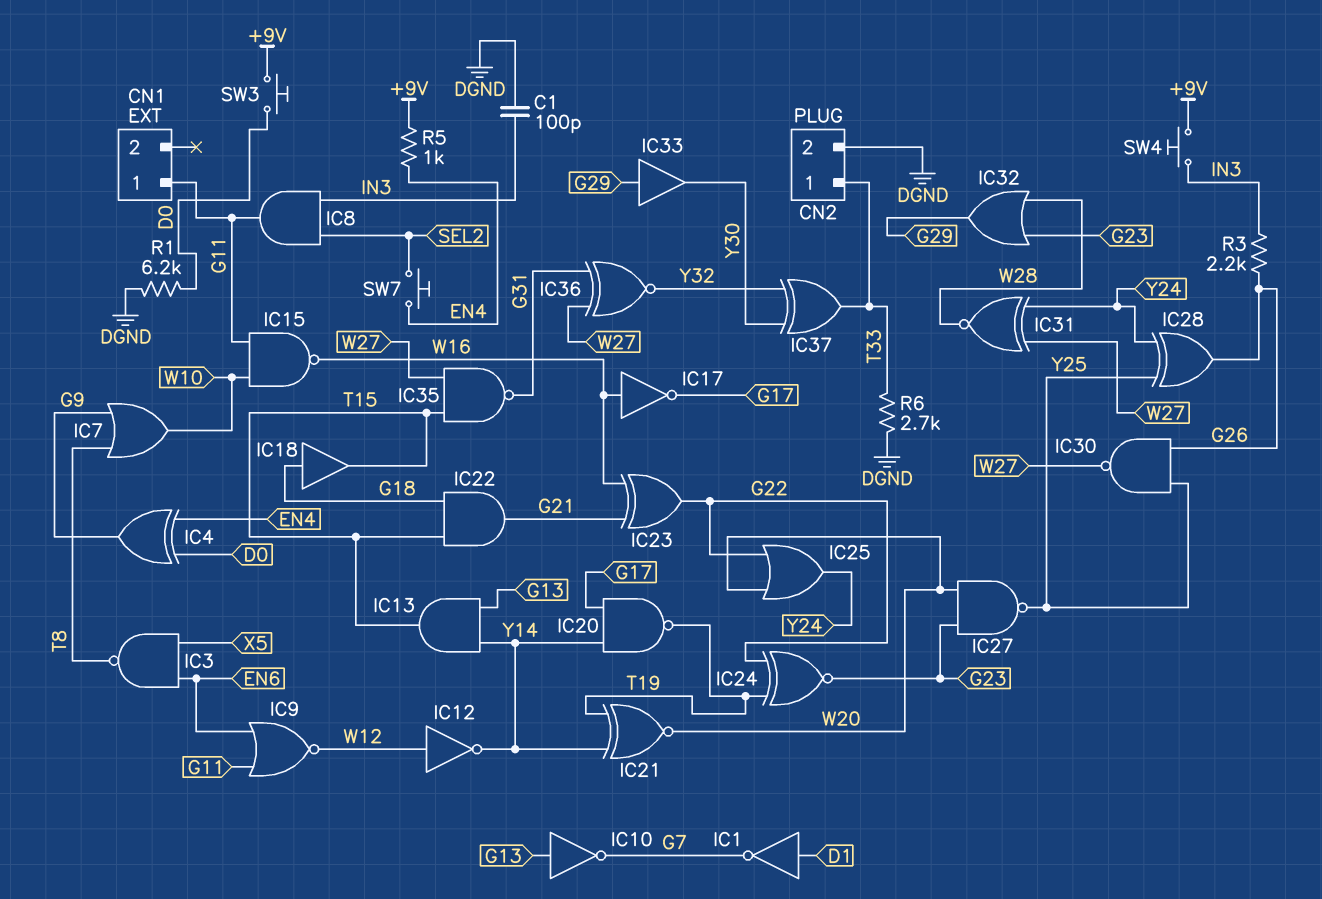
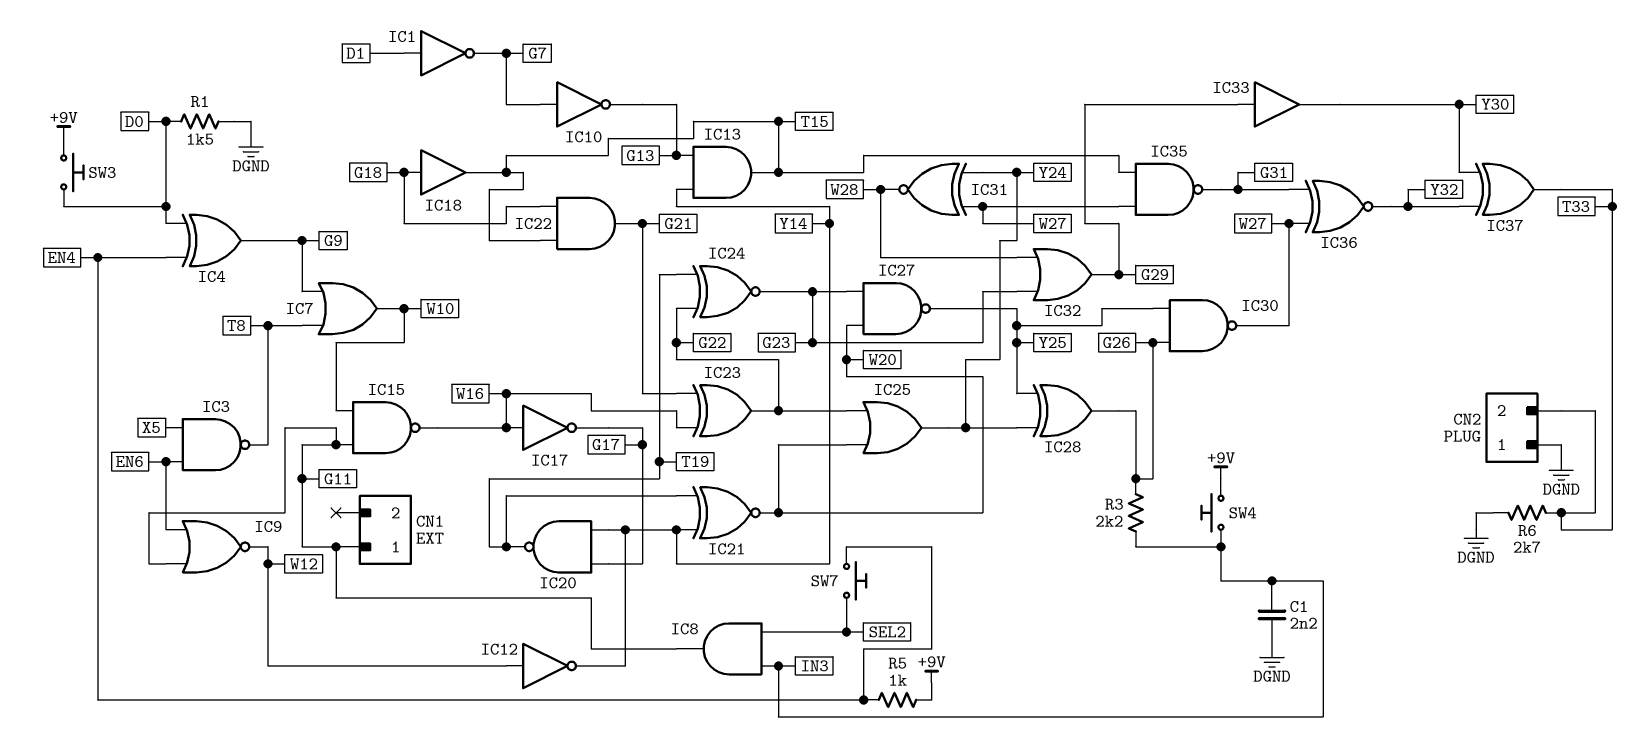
C1: 100pF (DGND, IN3) -> 2.2nF (DGND, IN3)
CN2 pin 1: T33 -> DGND
CN2 pin 2: DGND -> T33
IC10: NOT (in G13, out G7) -> NOT (in G7, out G13)
R1: 6.2k (D0, DGND) -> 1.5k (D0, DGND)

